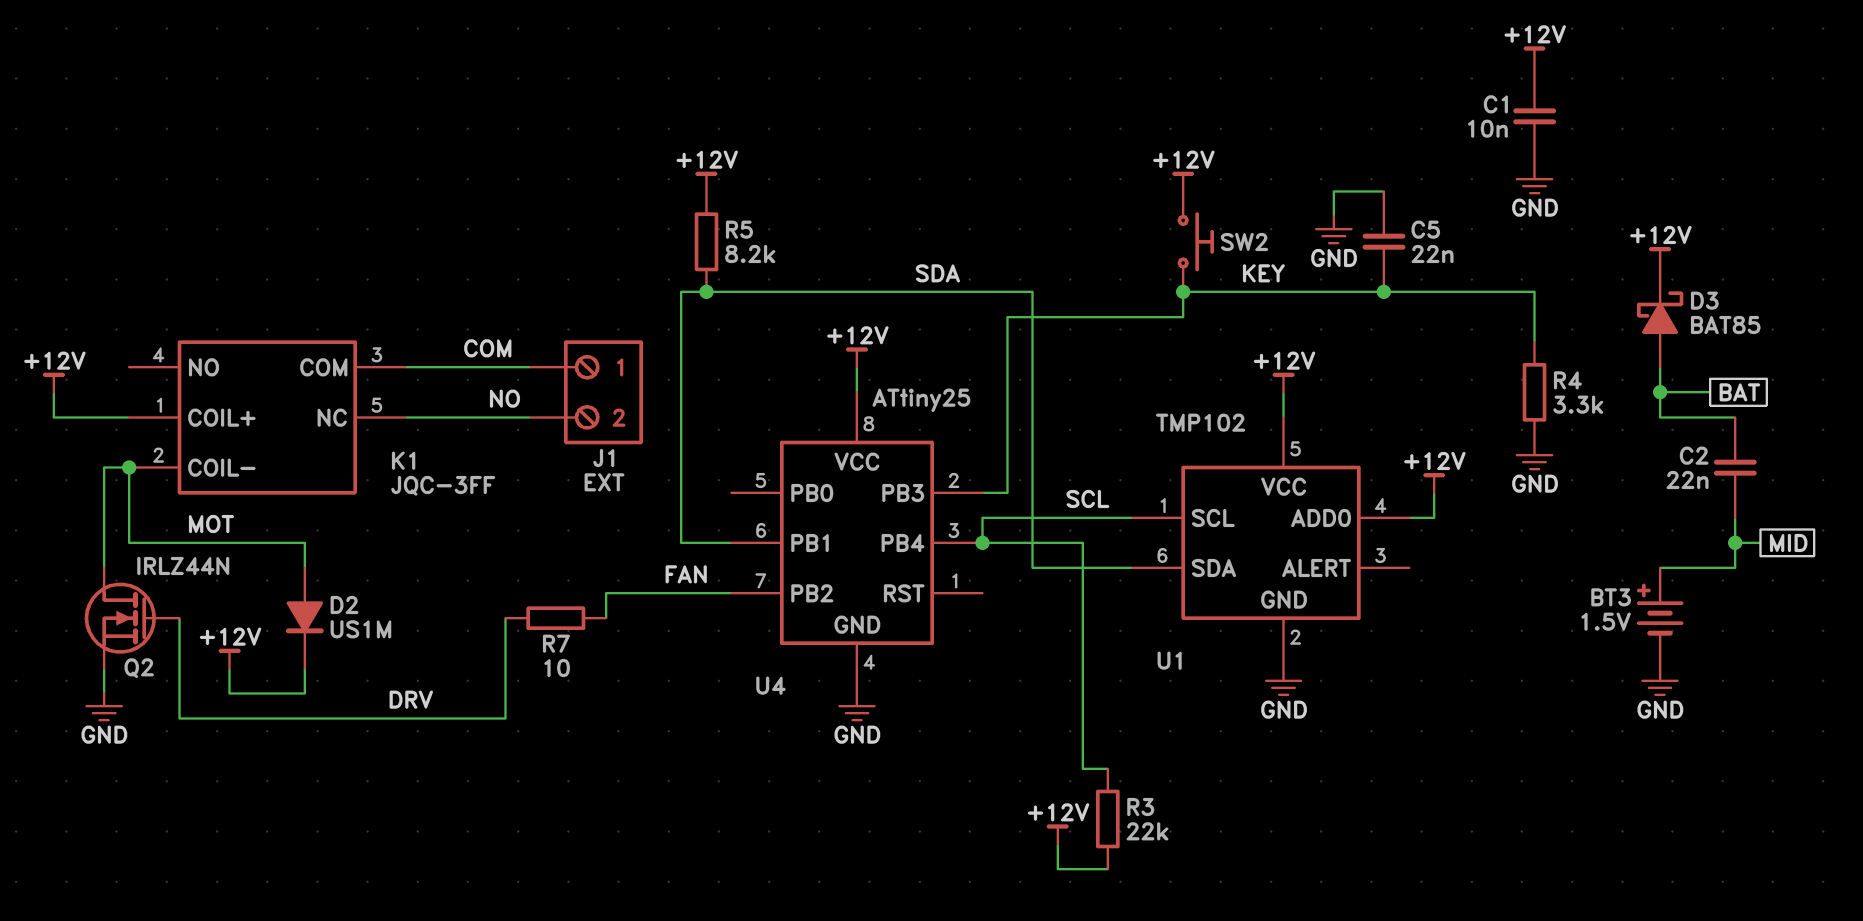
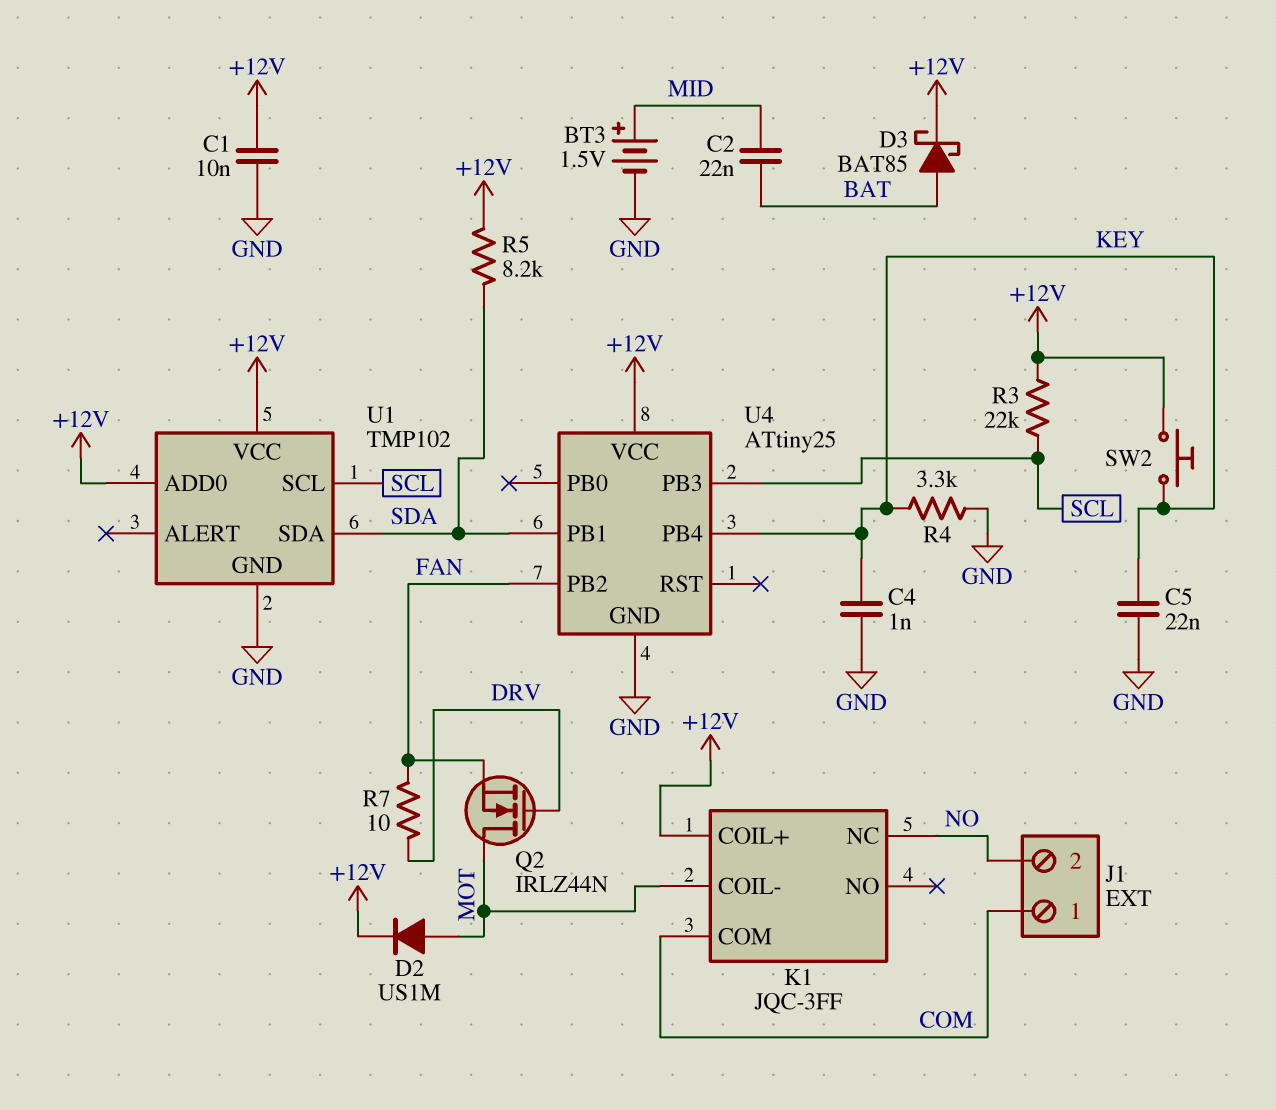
C4: none -> 1nF (GND, KEY)
Q2: NMOS IRLZ44N (G DRV, D MOT, S GND) -> NMOS IRLZ44N (G DRV, D MOT, S FAN)
U4 pin PB3: KEY -> SCL
U4 pin PB4: SCL -> KEY

